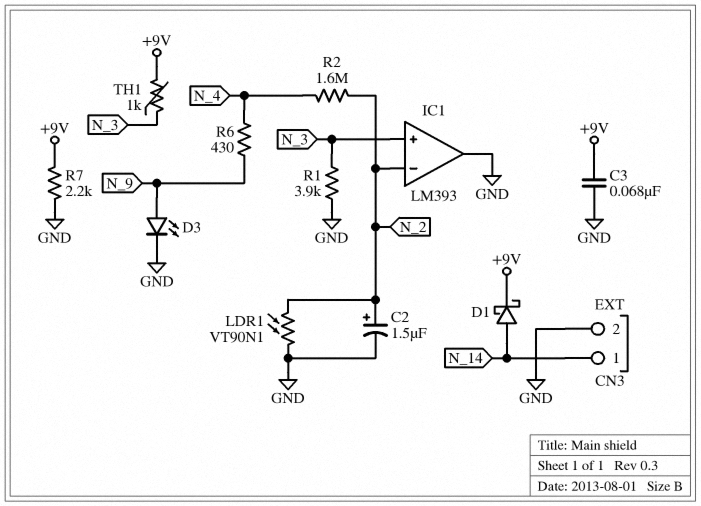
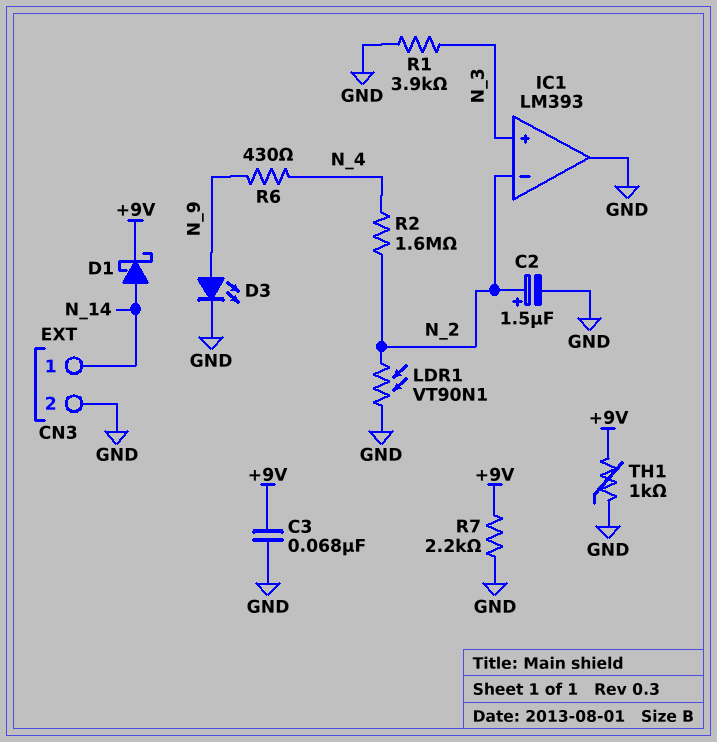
TH1: 1k (+9V, N_3) -> 1k (+9V, GND)

